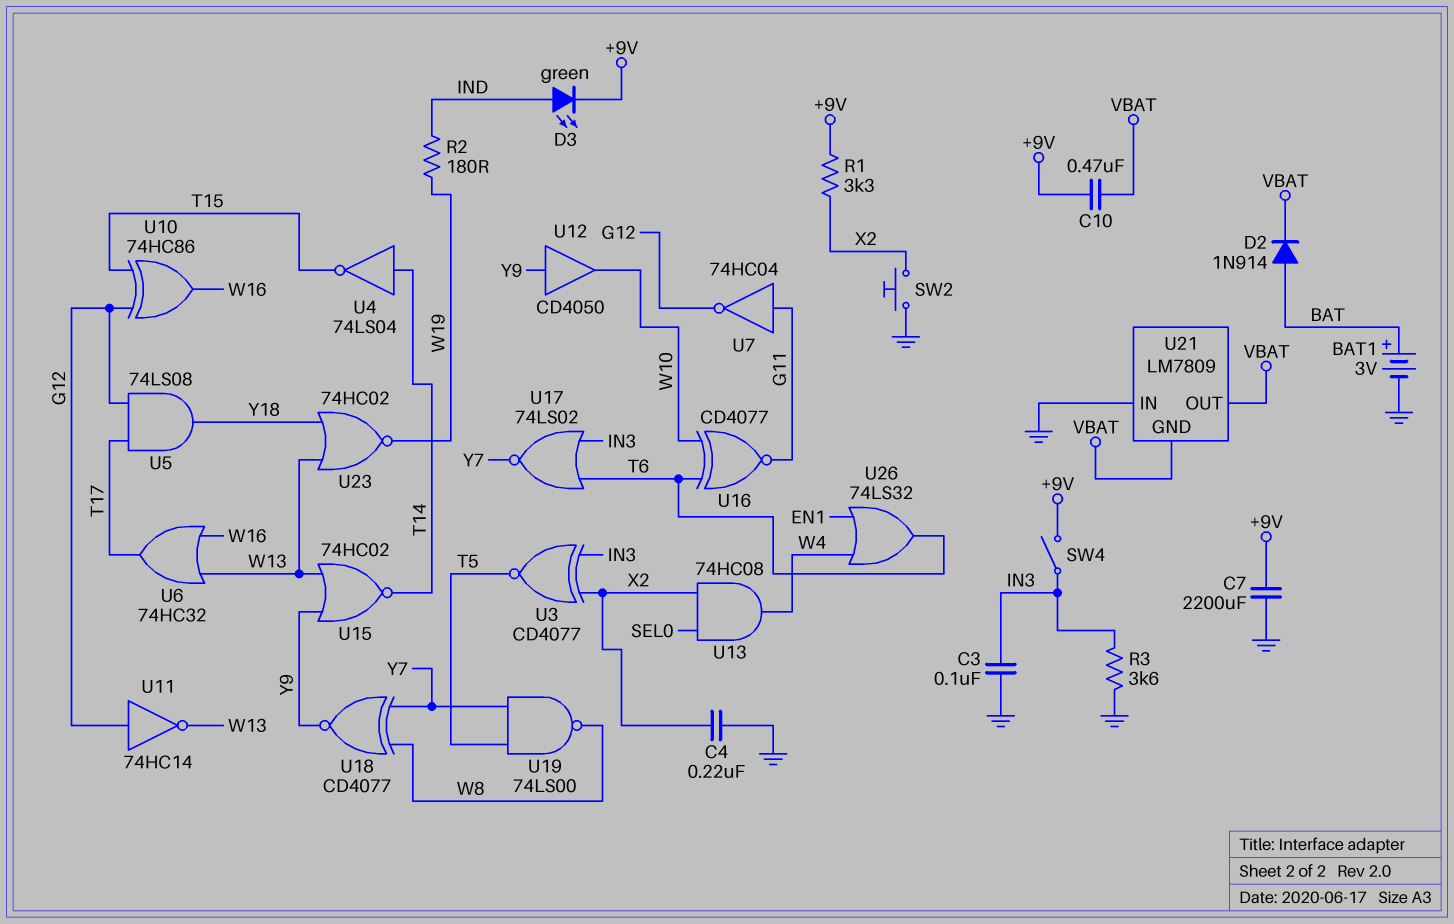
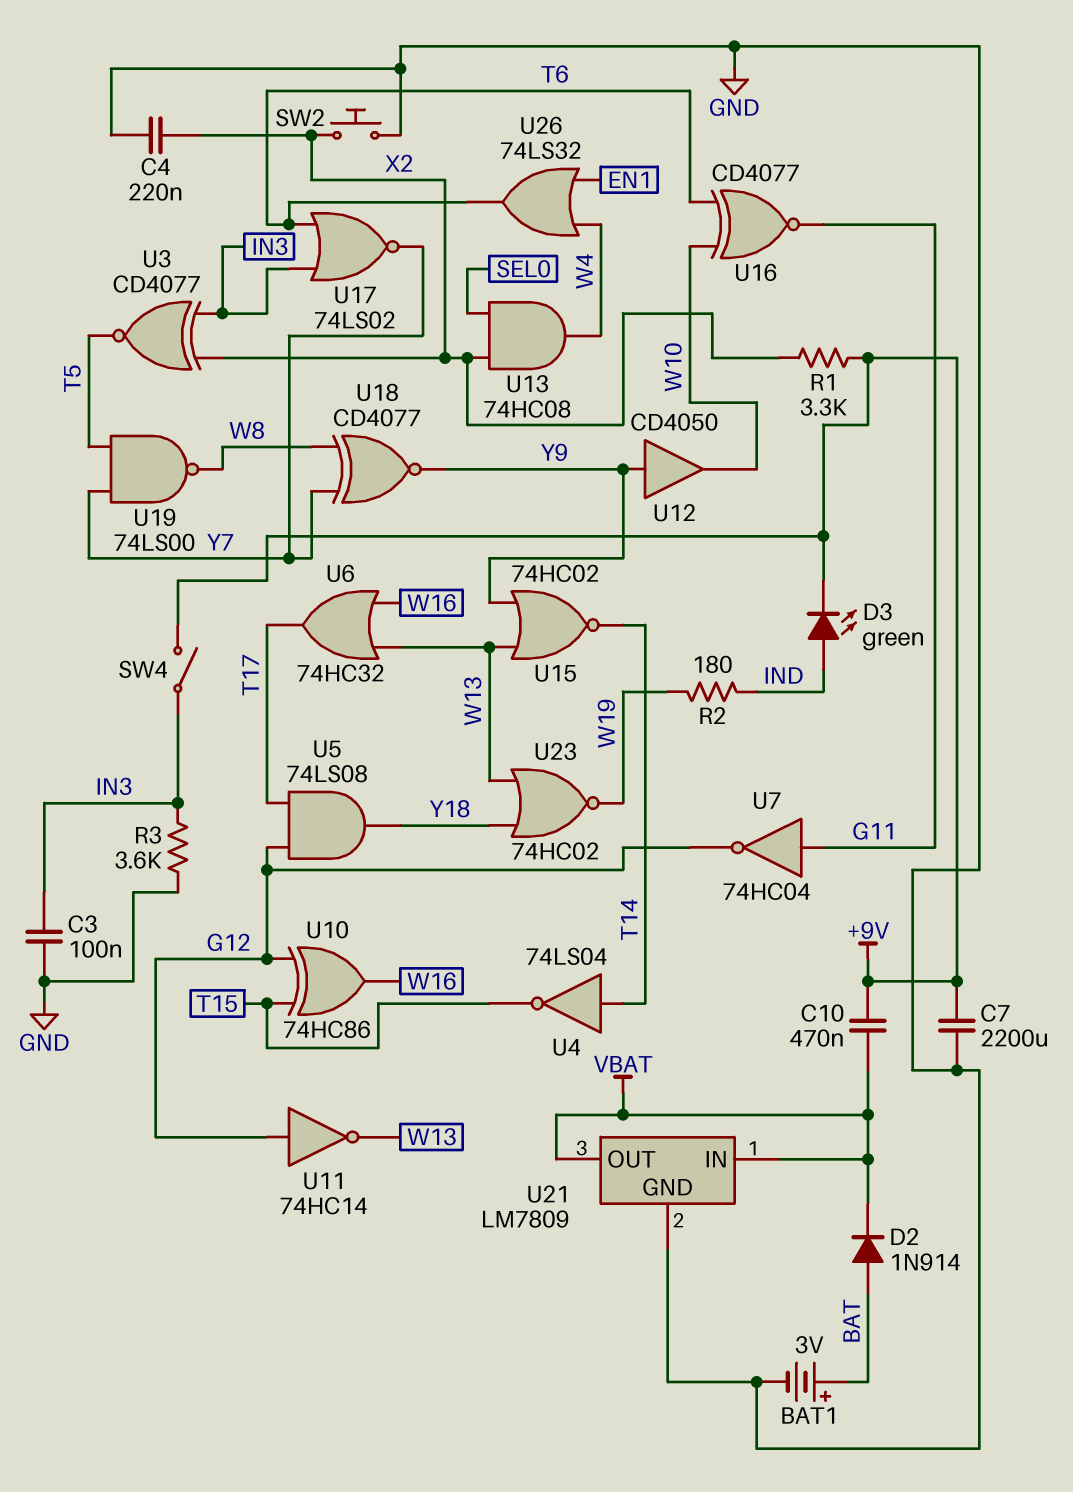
U21 pin GND: VBAT -> GND
U21 pin IN: GND -> VBAT

